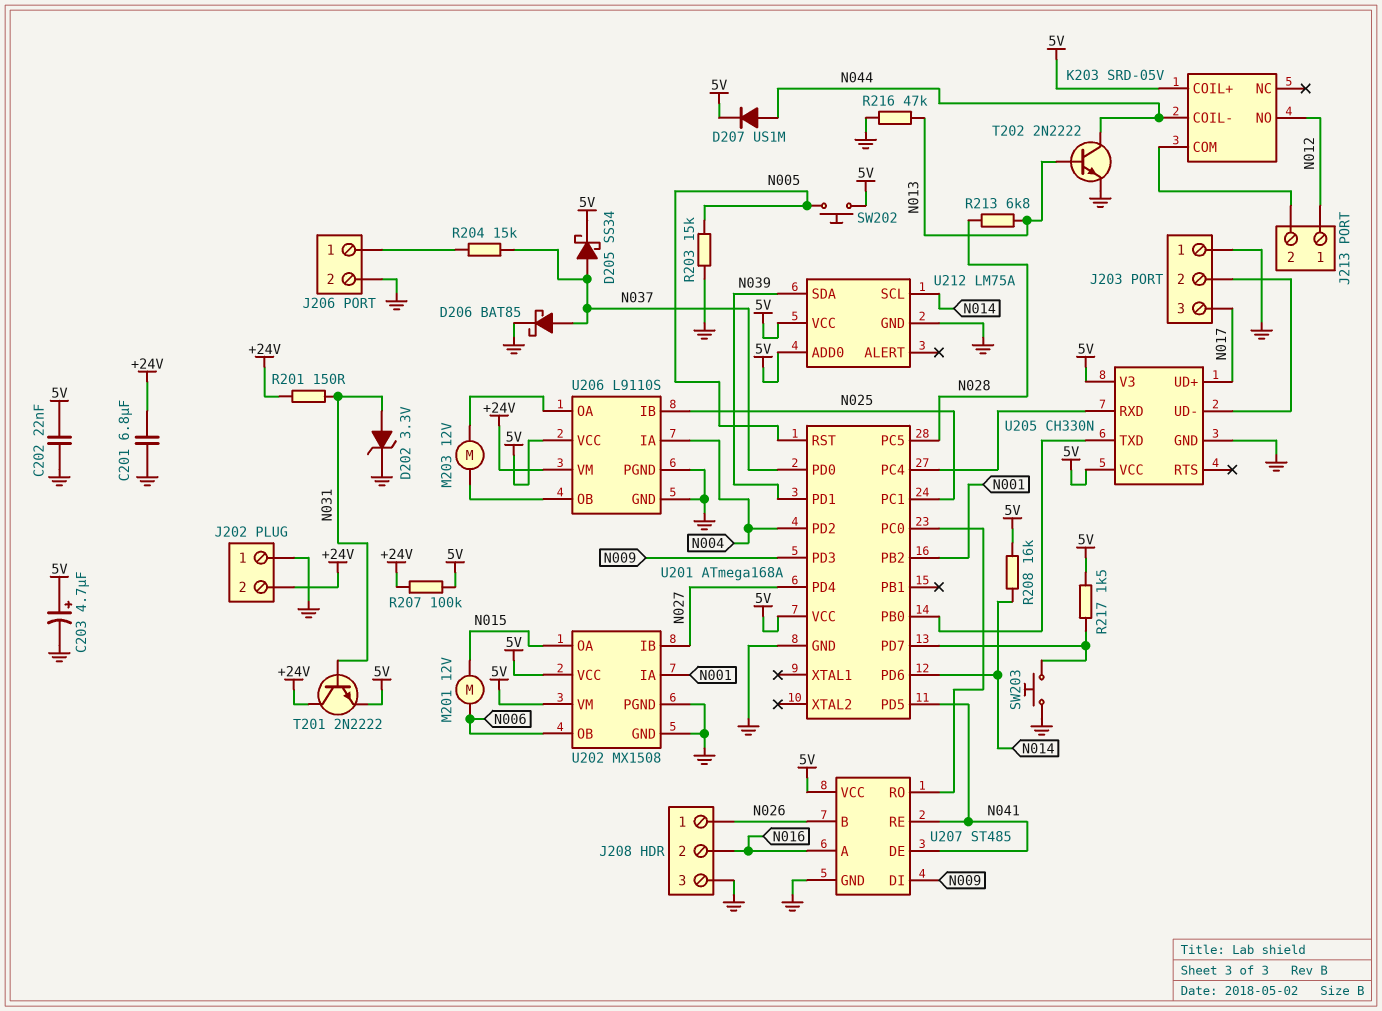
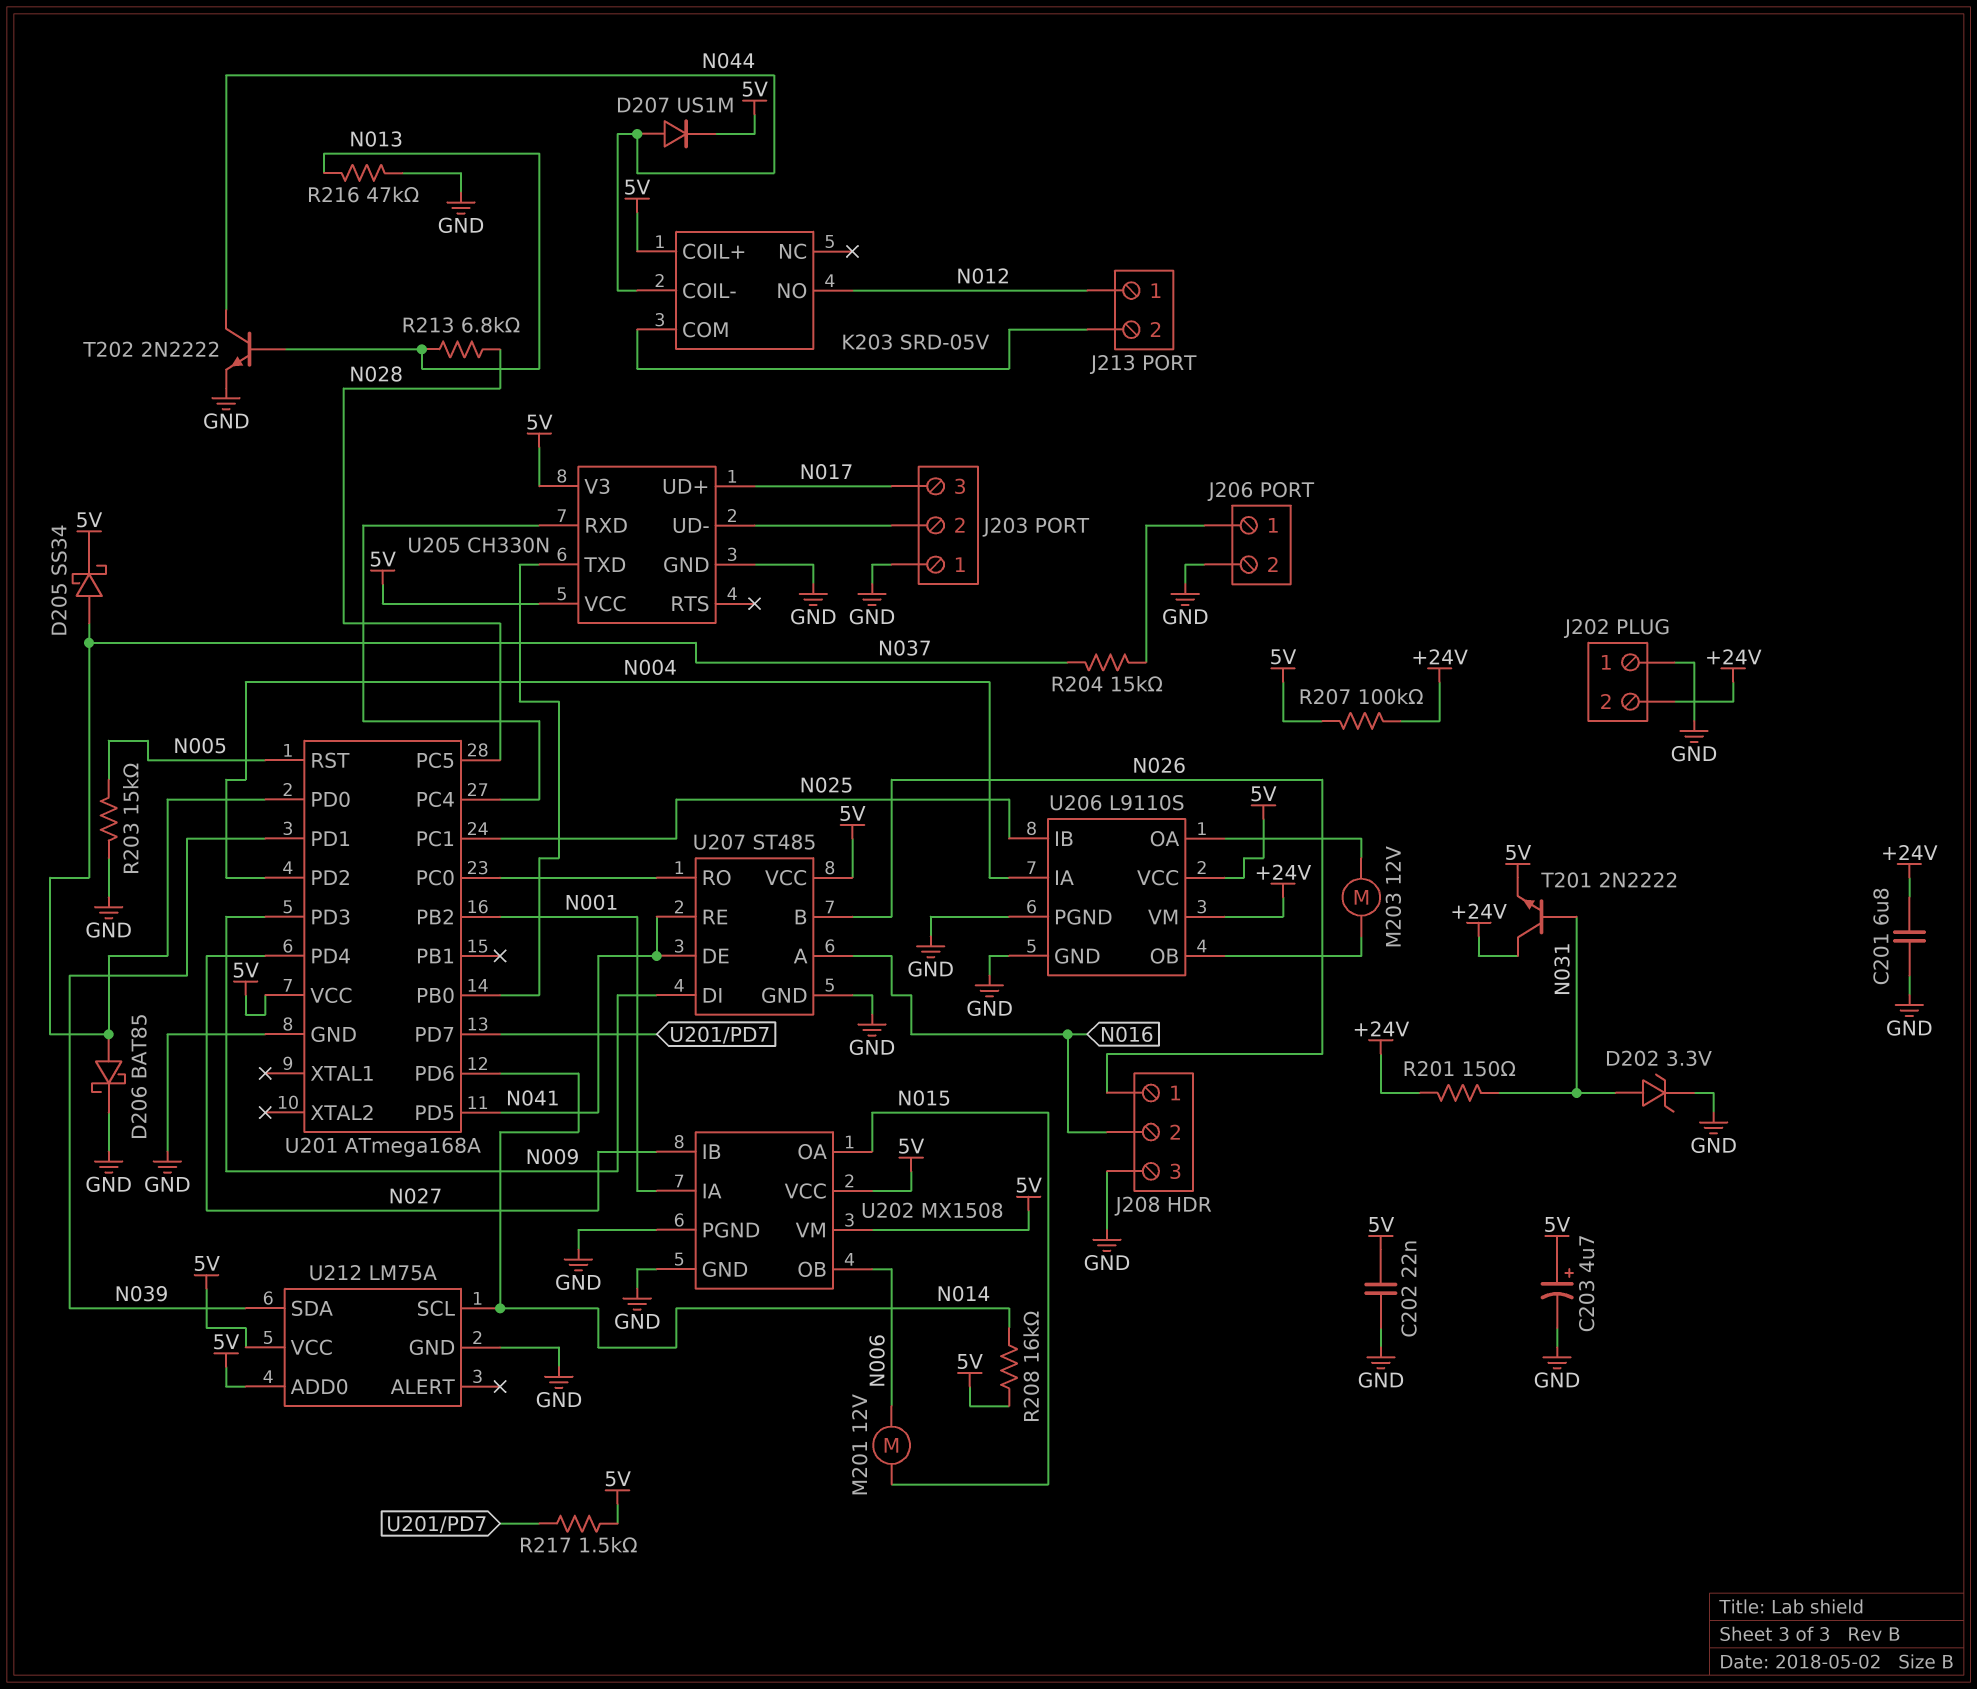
SW202: button (5V, N005) -> none
SW203: button (GND, U201/PD7) -> none

